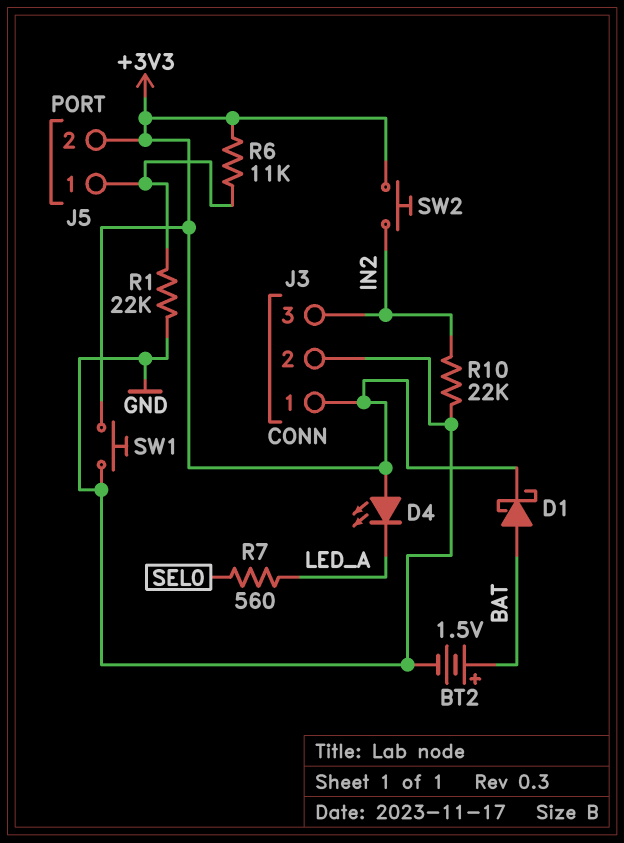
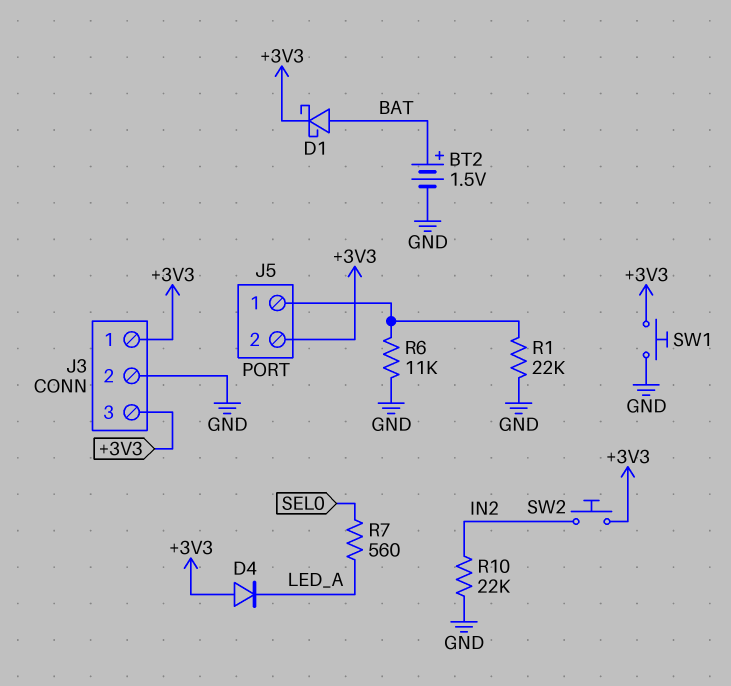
D4: LED (A +3V3, K LED_A) -> diode (A +3V3, K LED_A)
J3 pin 3: IN2 -> +3V3
R6: 11k (+3V3, J5/1) -> 11k (GND, J5/1)

